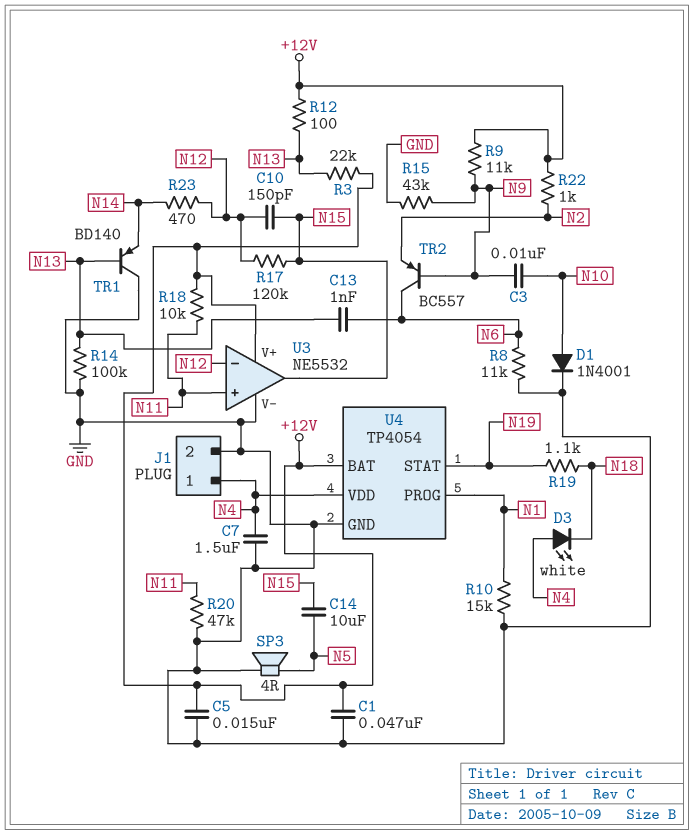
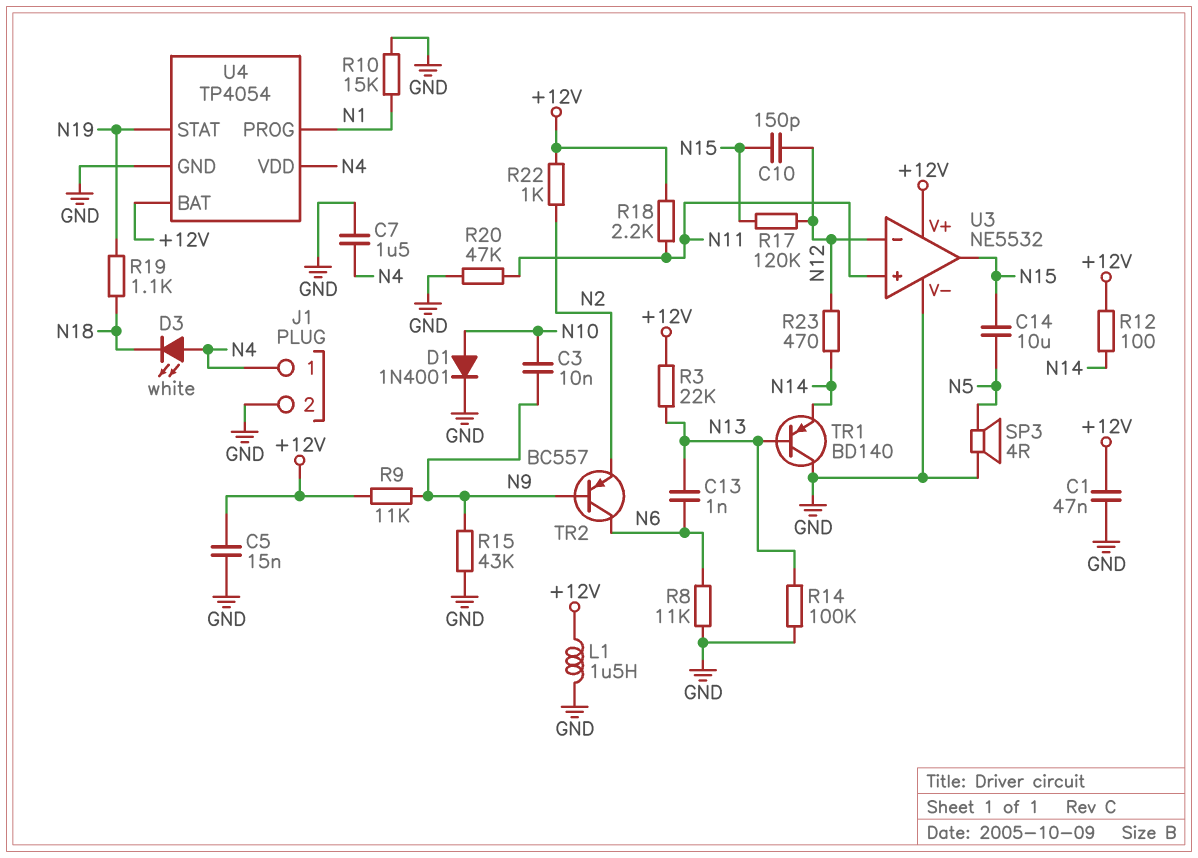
L1: none -> 1.5uH (+12V, GND)
R12: 100 (+12V, N13) -> 100 (+12V, N14)
R18: 10k (+12V, N11) -> 2.2k (+12V, N11)

